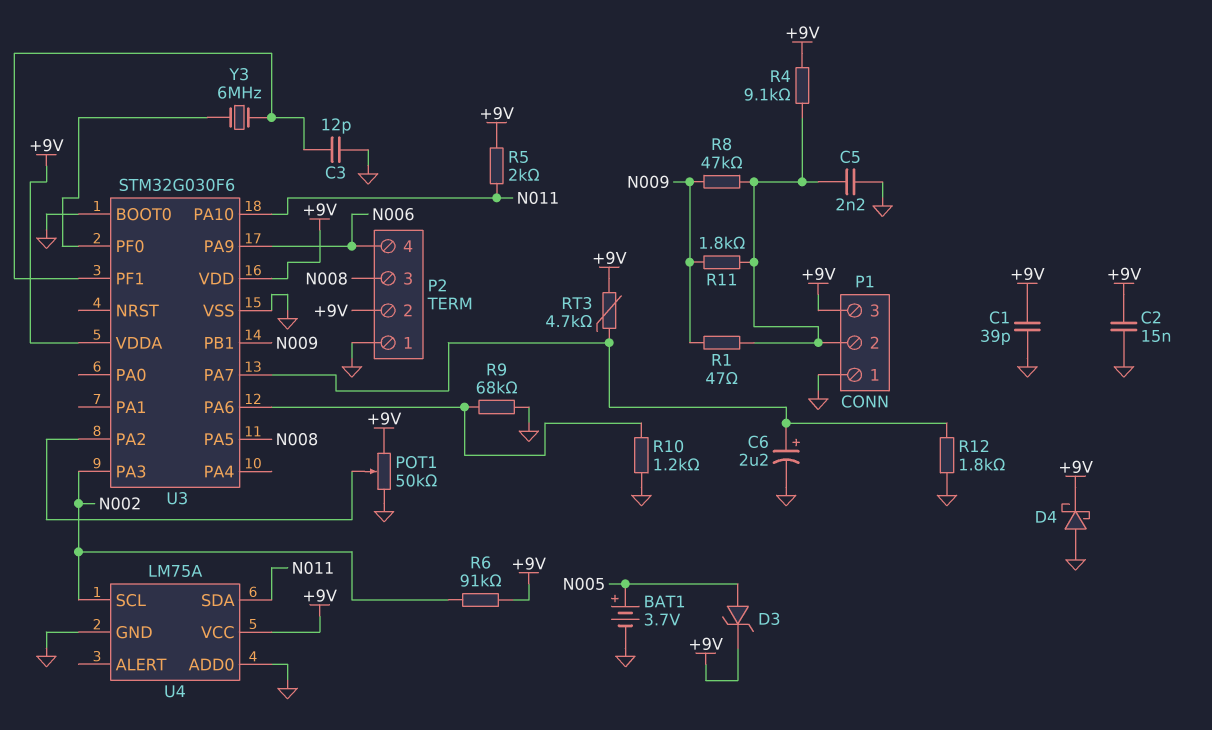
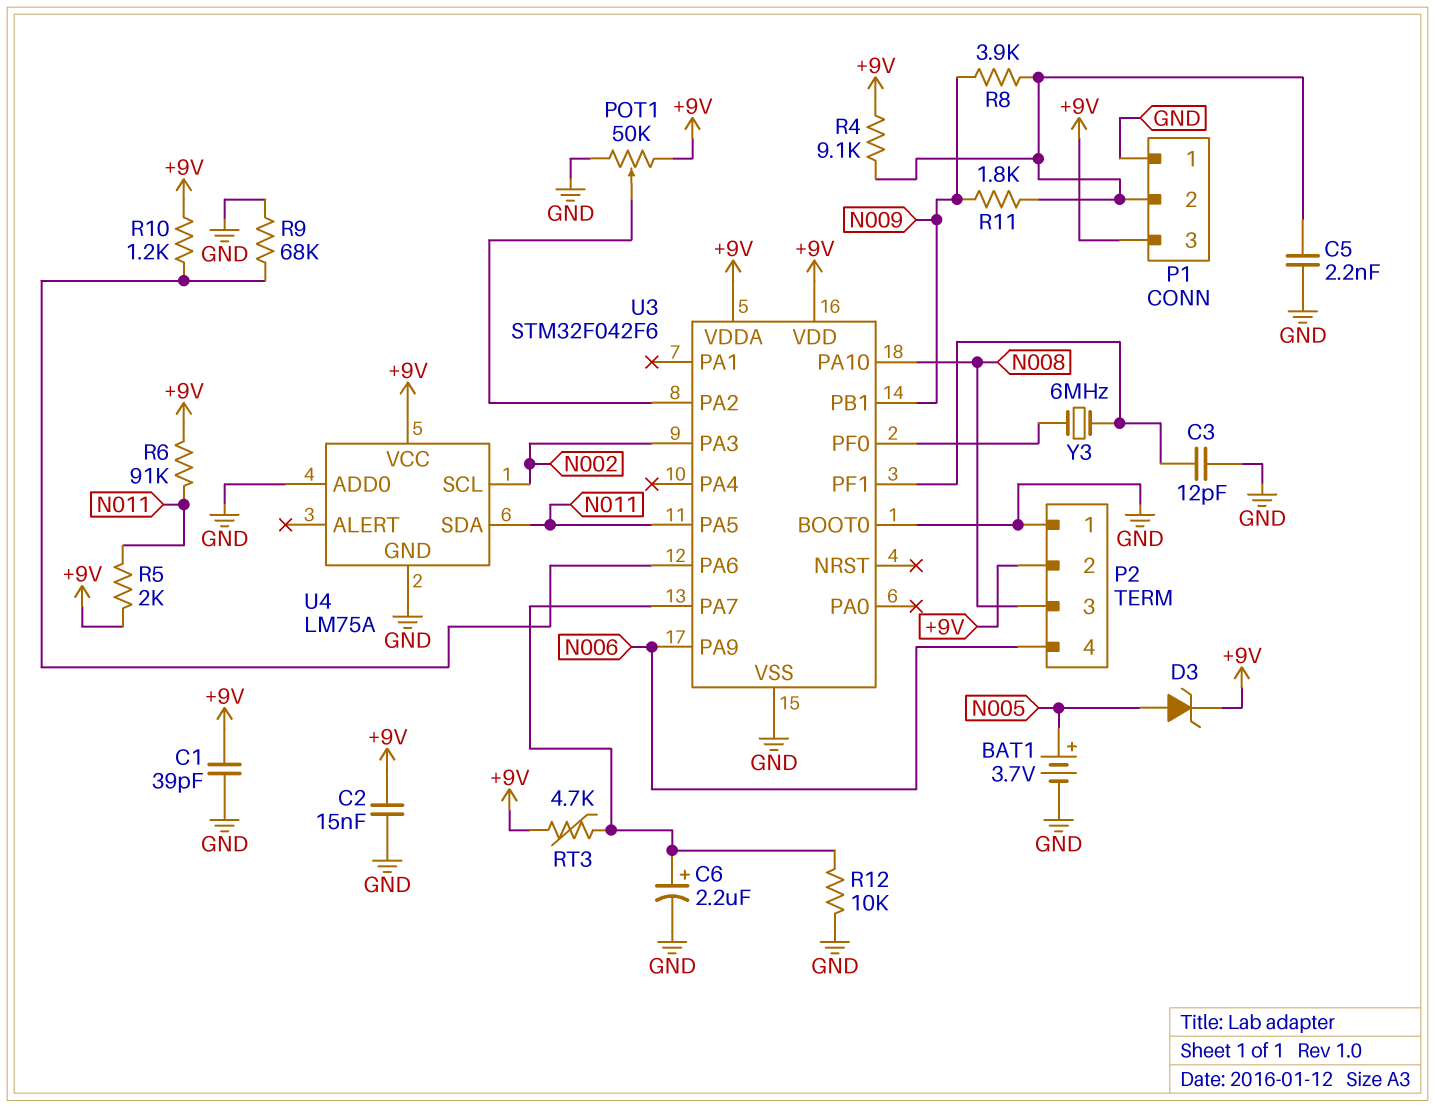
D4: schottky (A GND, K +9V) -> none
R1: 47 (N009, P1/2) -> none
R6: 91k (+9V, N002) -> 91k (+9V, N011)
R8: 47k (N009, P1/2) -> 3.9k (N009, P1/2)
R10: 1.2k (GND, U3/PA6) -> 1.2k (+9V, U3/PA6)
R12: 1.8k (GND, U3/PA7) -> 10k (GND, U3/PA7)
U3: STM32G030F6 -> STM32F042F6
U3 pin PA5: N008 -> N011
U3 pin PA10: N011 -> N008

